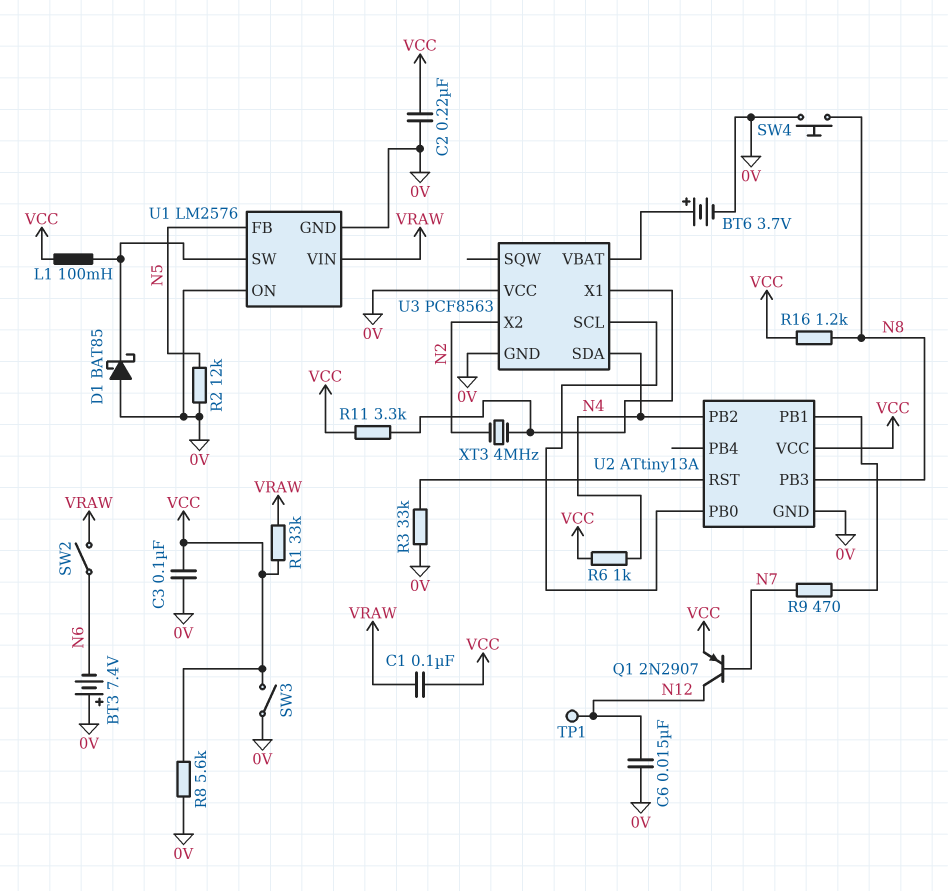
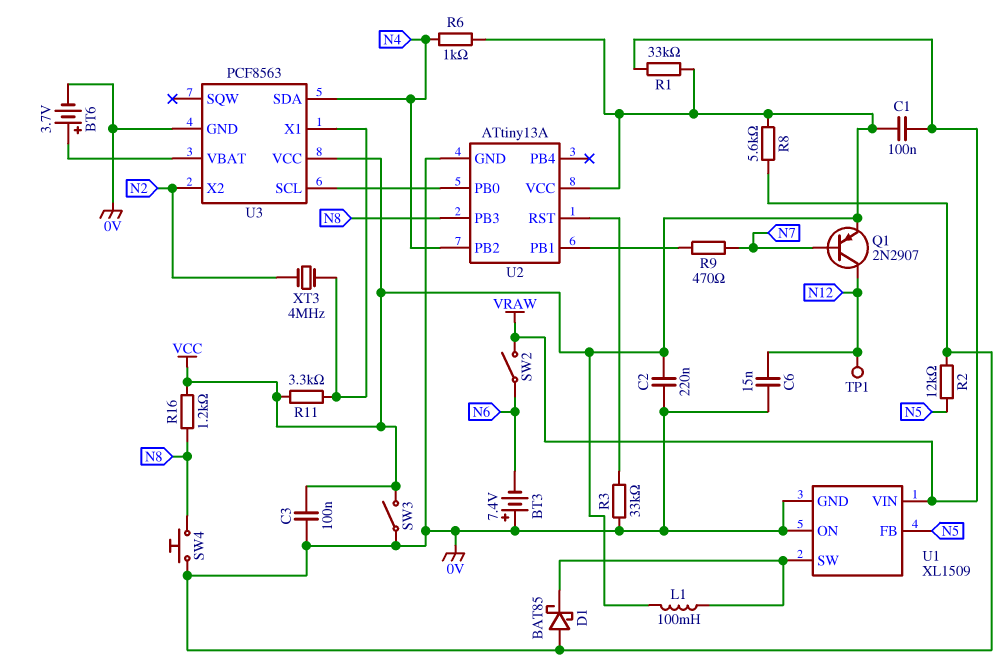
U1: LM2576 -> XL1509
U3 pin VCC: 0V -> VCC

